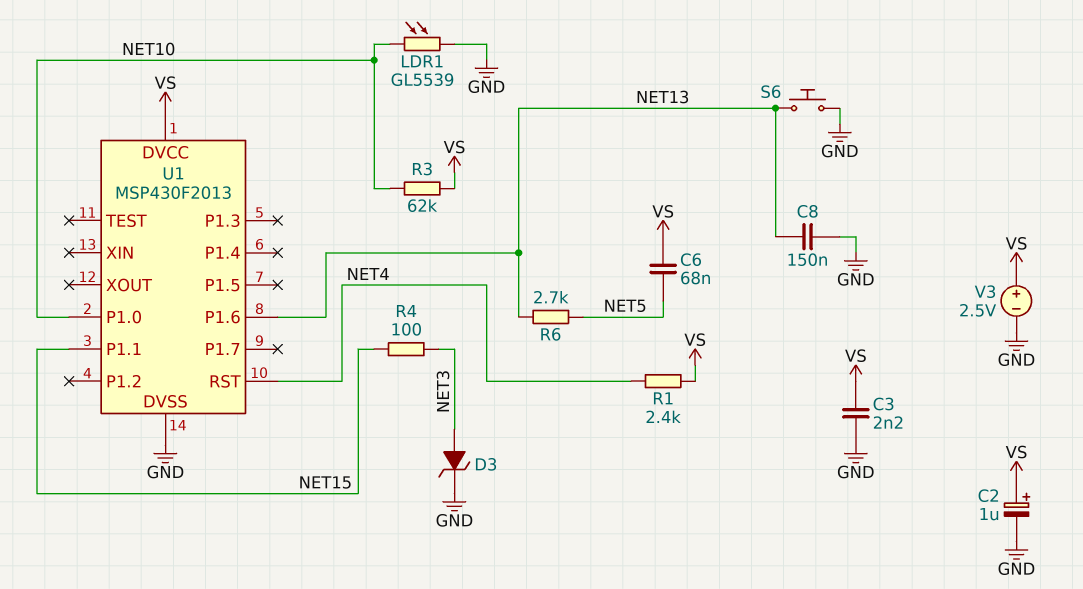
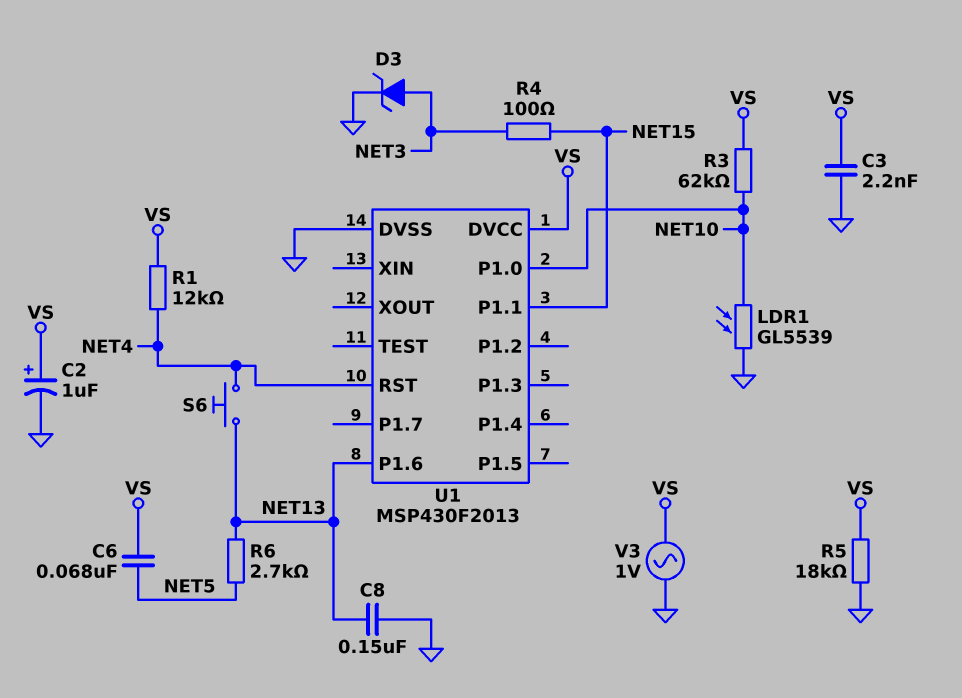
R1: 2.4k (NET4, VS) -> 12k (NET4, VS)
R5: none -> 18k (GND, VS)
S6: button (GND, NET13) -> button (NET4, NET13)
V3: 2.5V (plus VS, minus GND) -> AC 1V (GND, VS)

